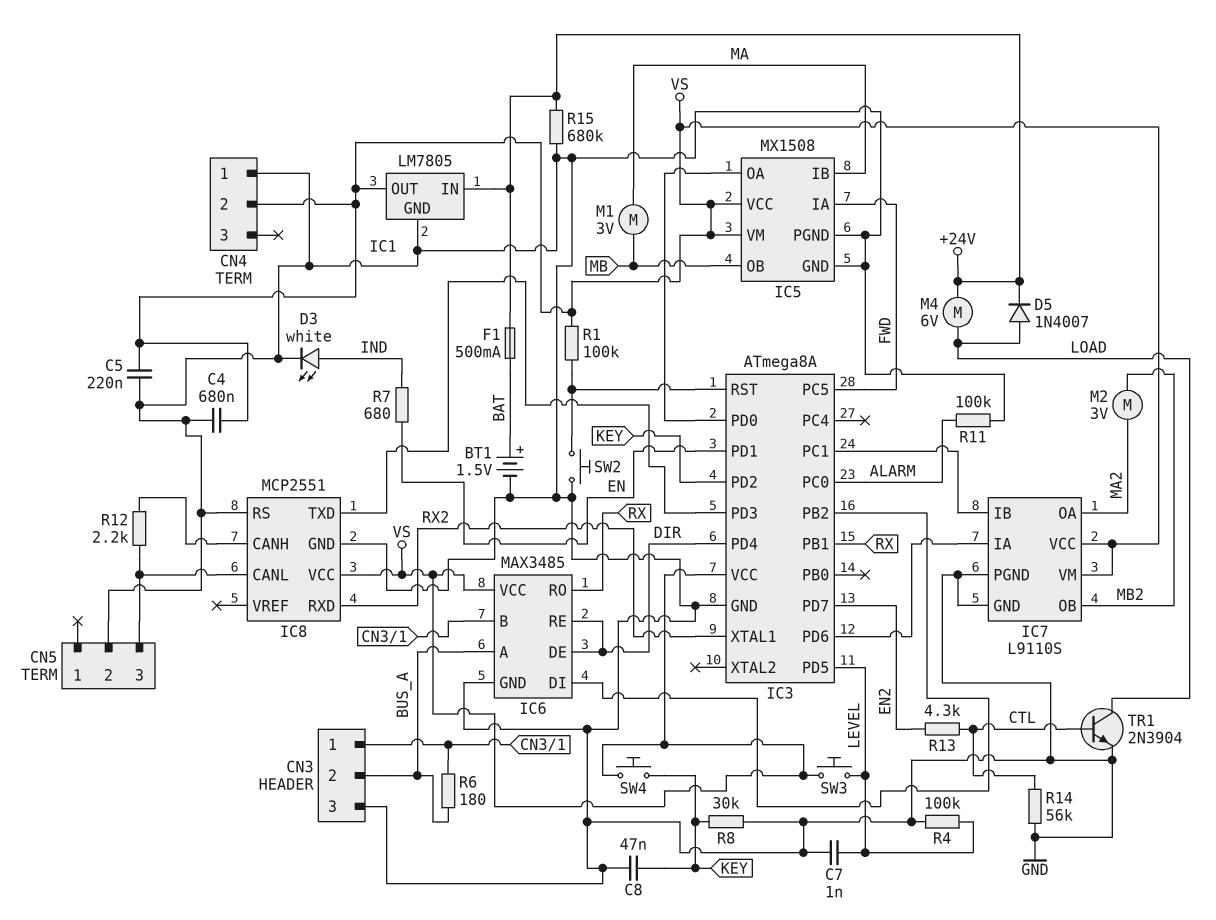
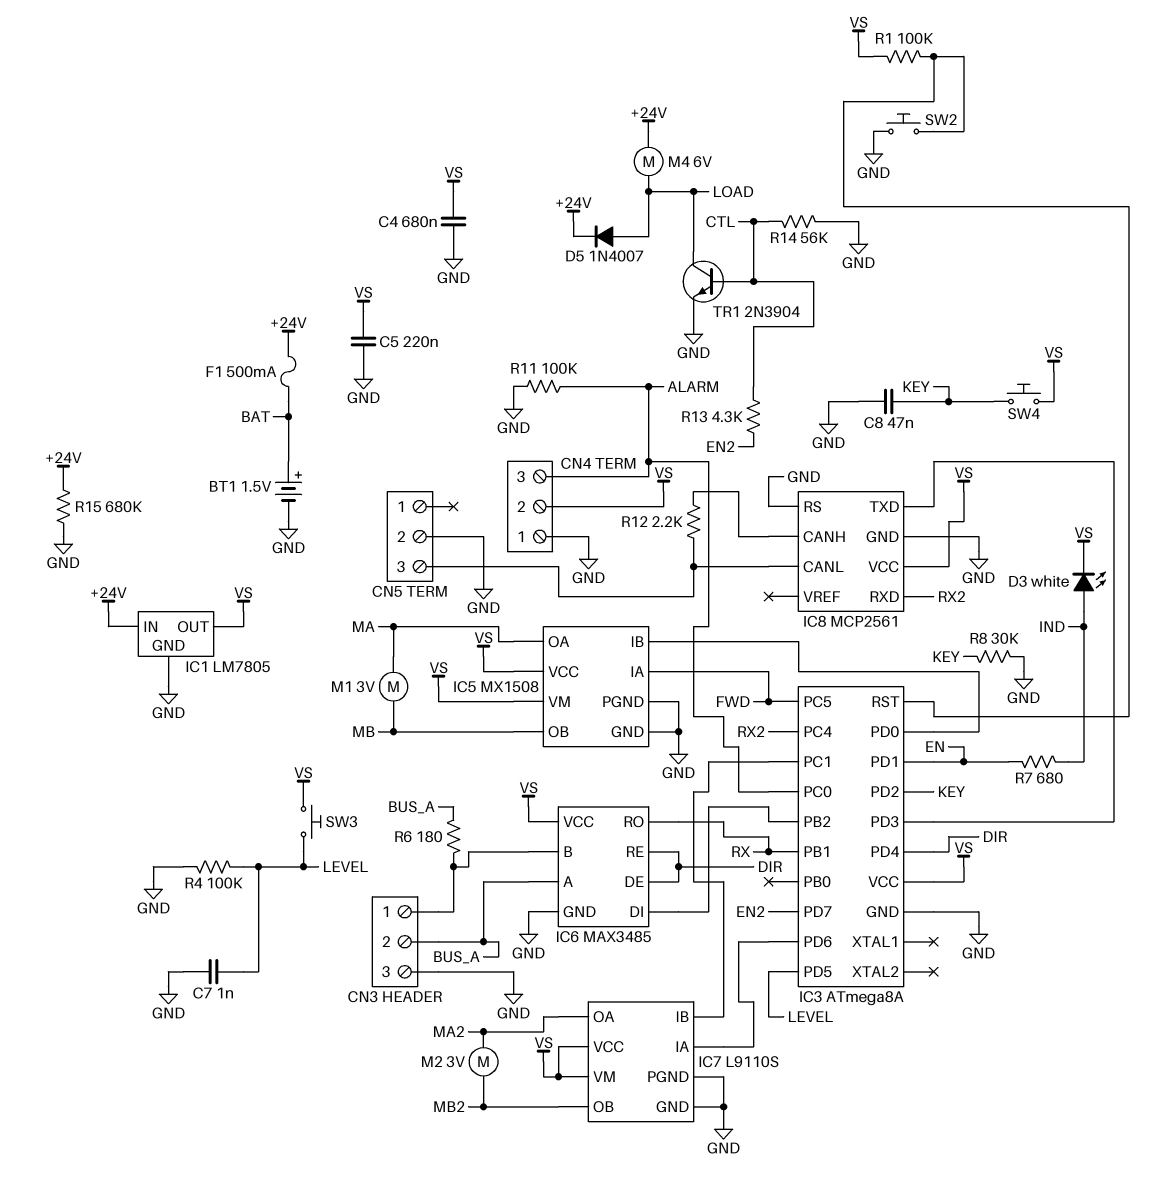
CN4 pin 3: none -> ALARM
D3: LED white (A IND, K GND) -> LED white (A IND, K VS)
IC3 pin PC4: none -> RX2
IC3 pin XTAL1: RX2 -> none
IC5 pin IB: MA -> IC3/PD0
IC5 pin OA: IC3/PD0 -> MA
IC8: MCP2551 -> MCP2561

